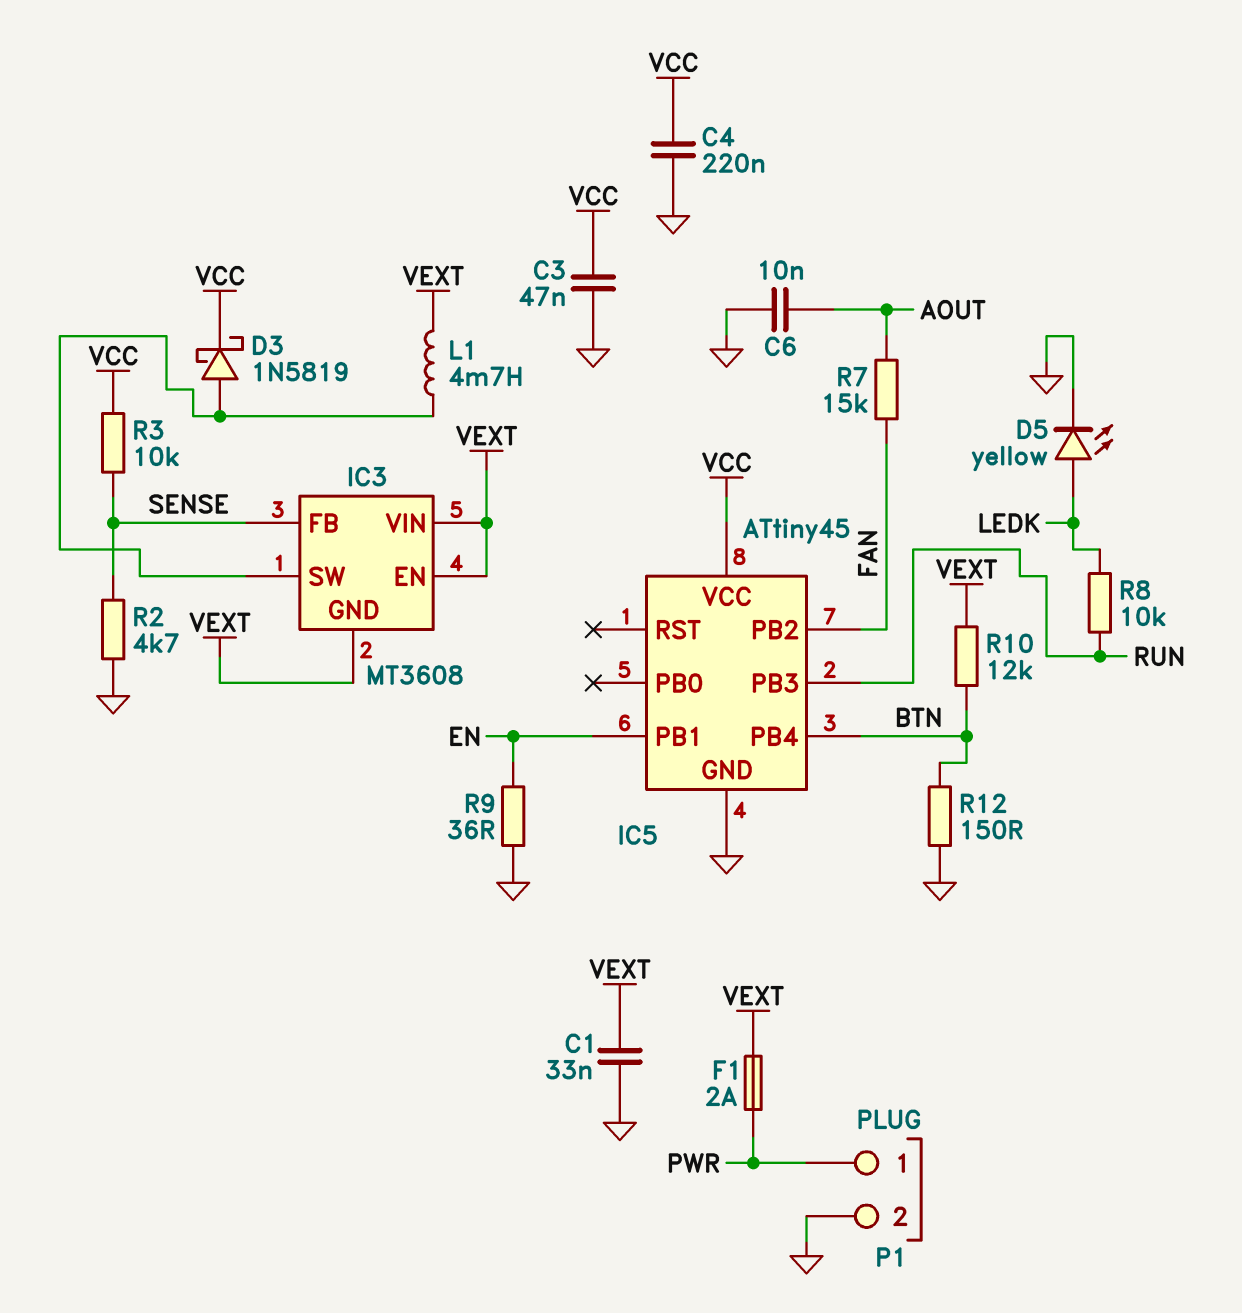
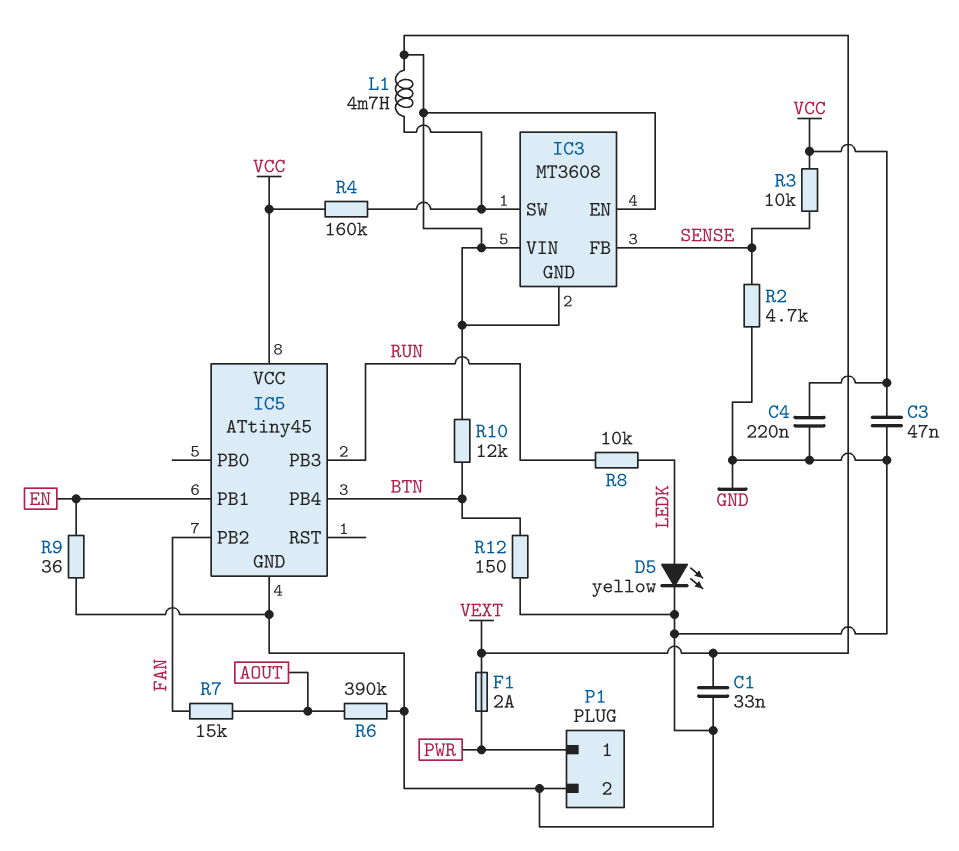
C6: 10nF (AOUT, GND) -> none
D3: schottky 1N5819 (A IC3/SW, K VCC) -> none
R4: none -> 160k (IC3/SW, VCC)
R6: none -> 390k (AOUT, GND)

